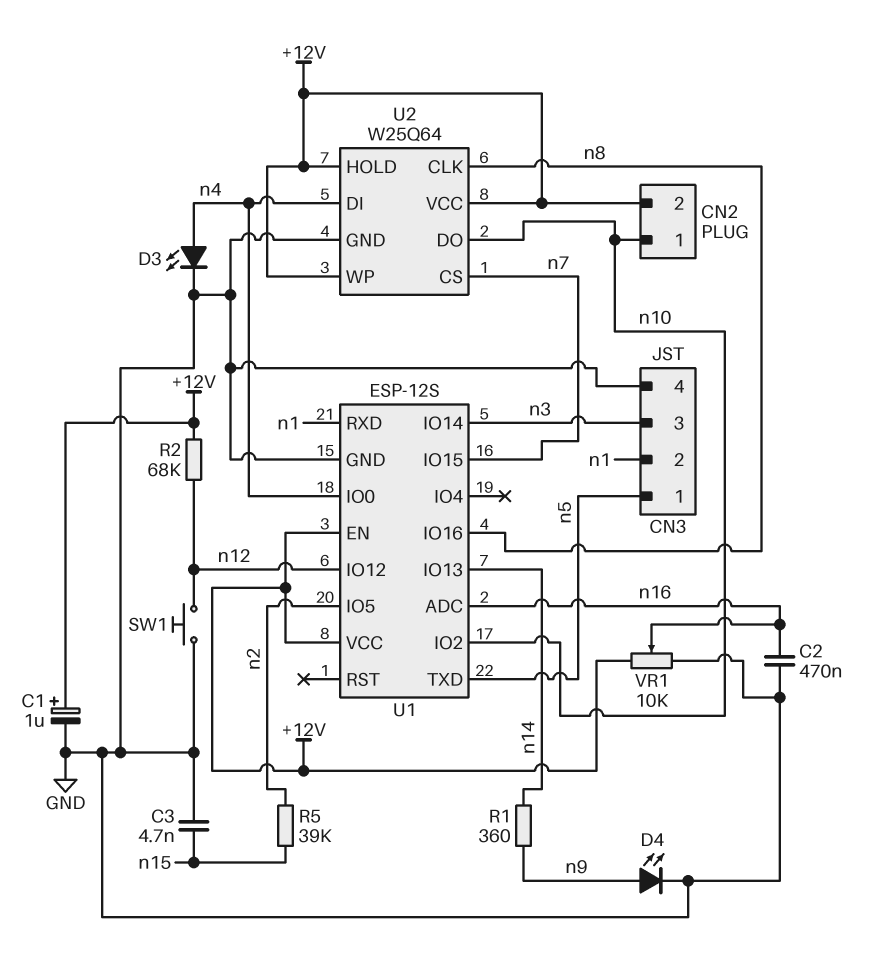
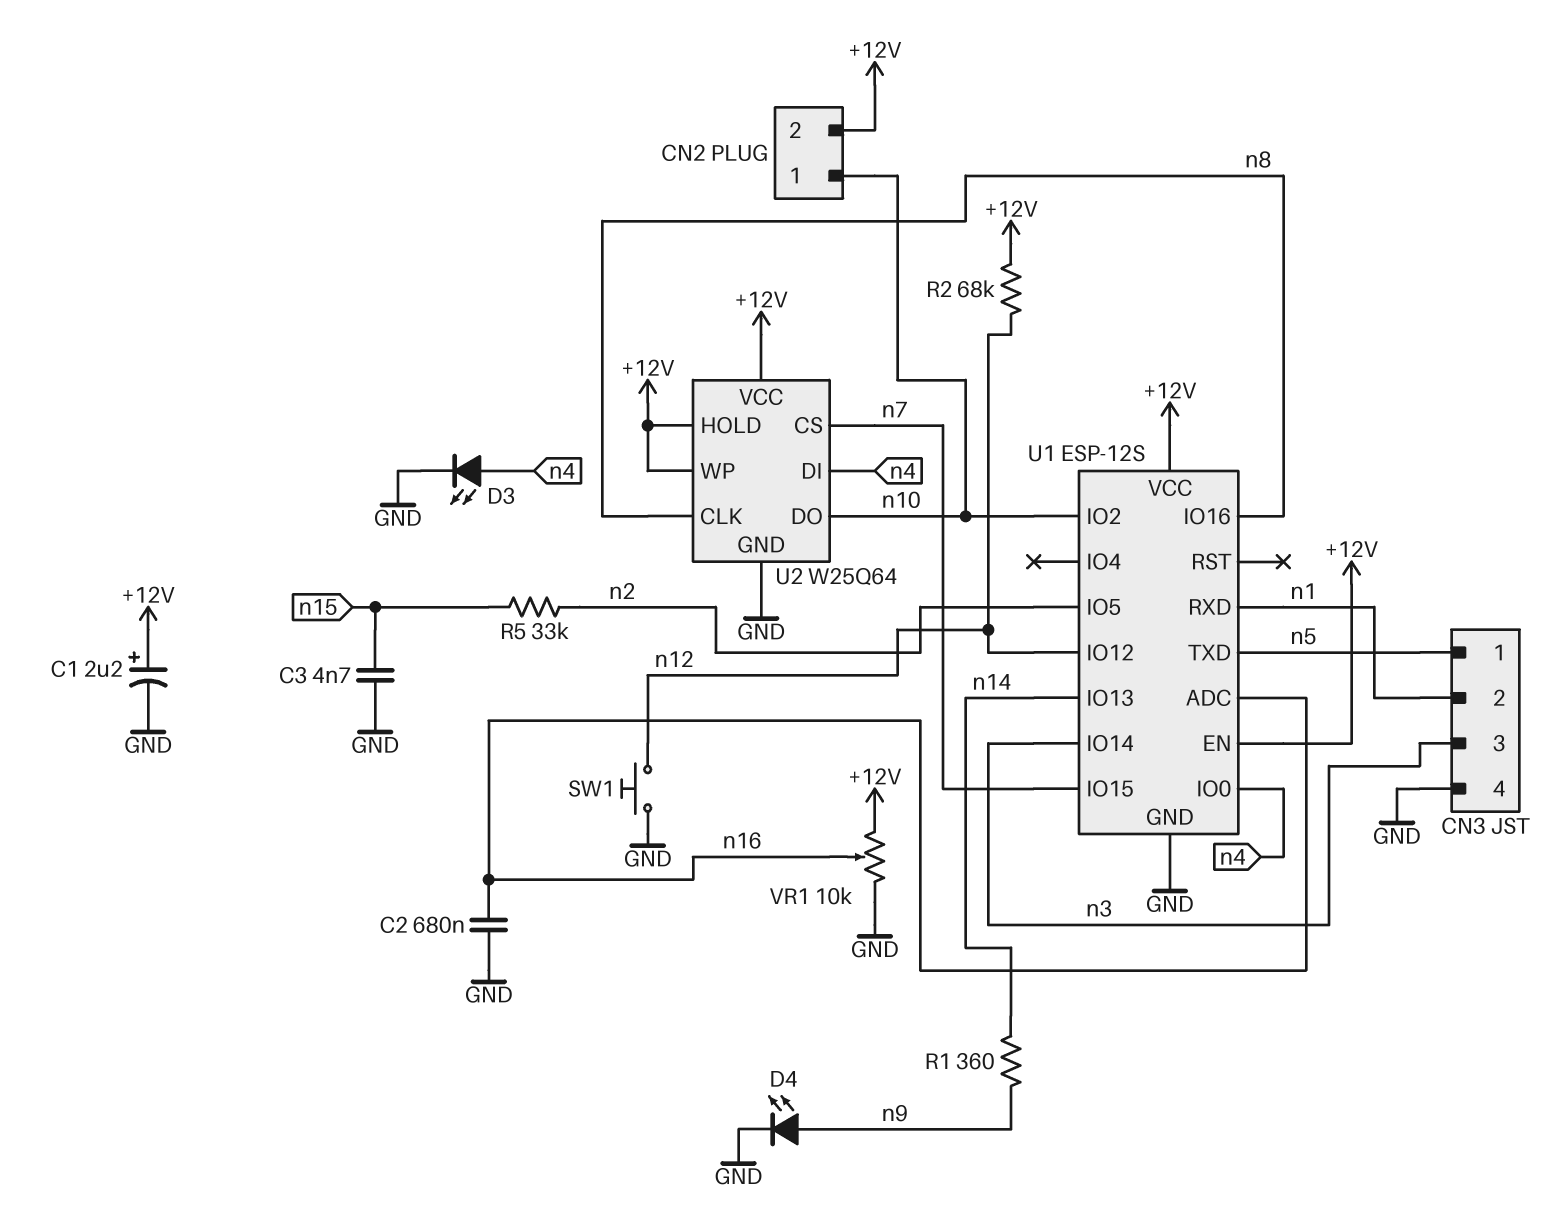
C1: 1uF (plus +12V, minus GND) -> 2.2uF (plus +12V, minus GND)
C2: 470nF (GND, n16) -> 680nF (GND, n16)
R5: 39k (n2, n15) -> 33k (n2, n15)

